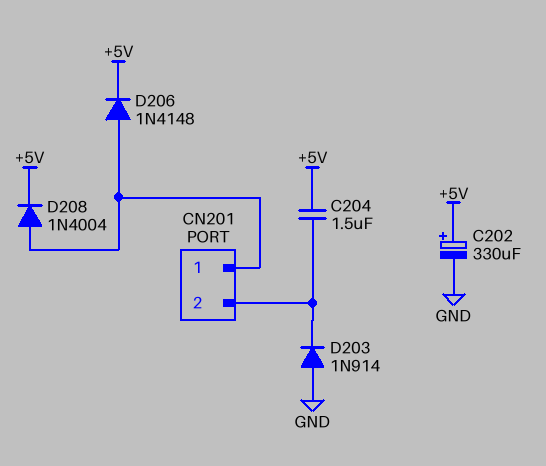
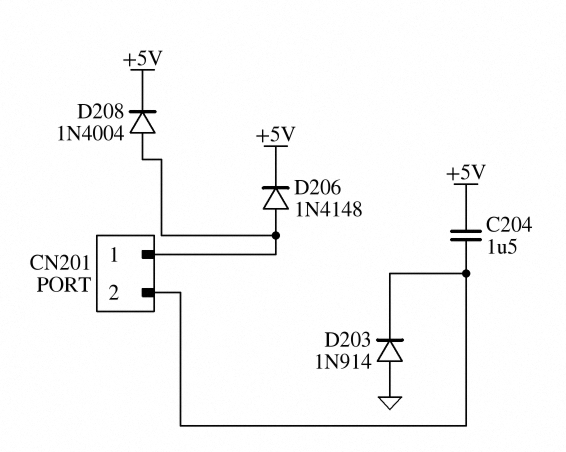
C202: 330uF (plus +5V, minus GND) -> none

